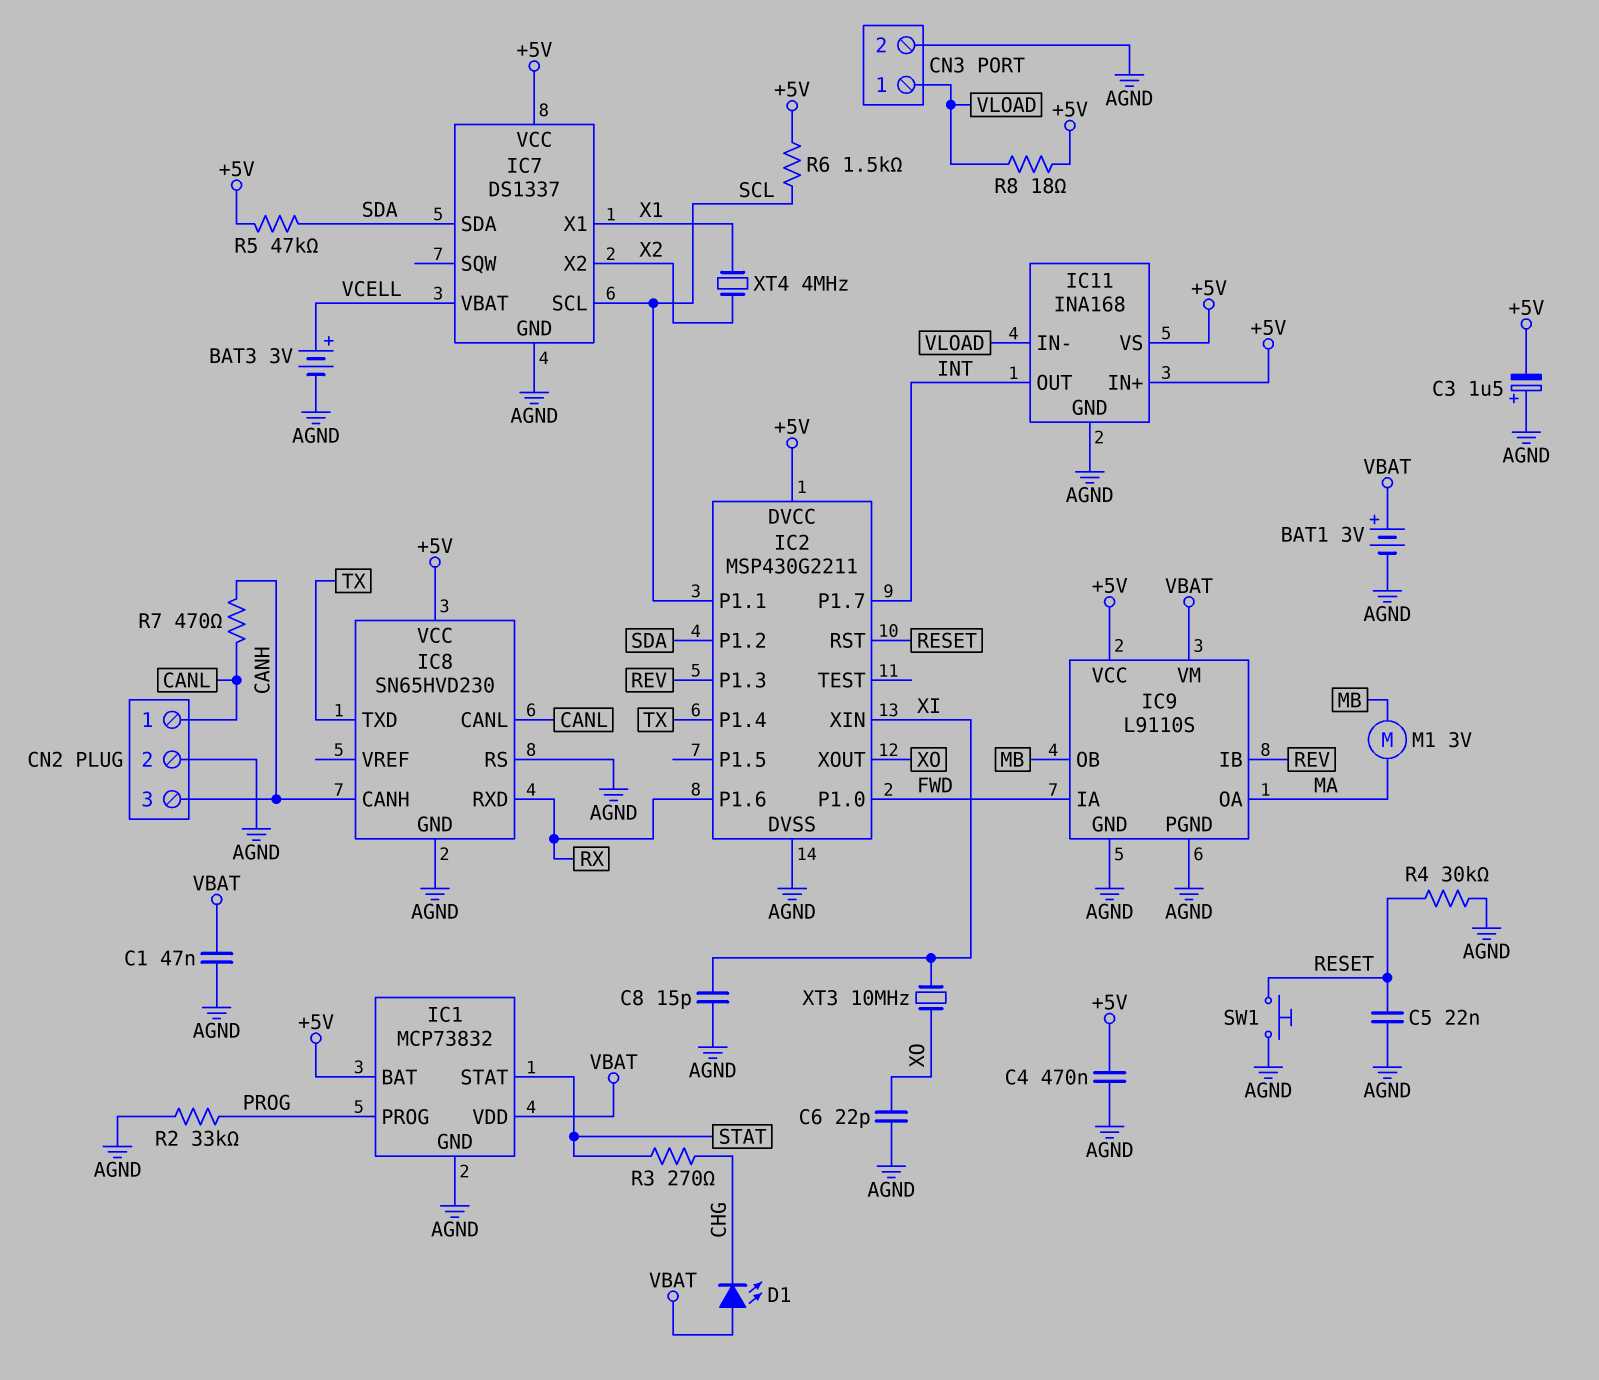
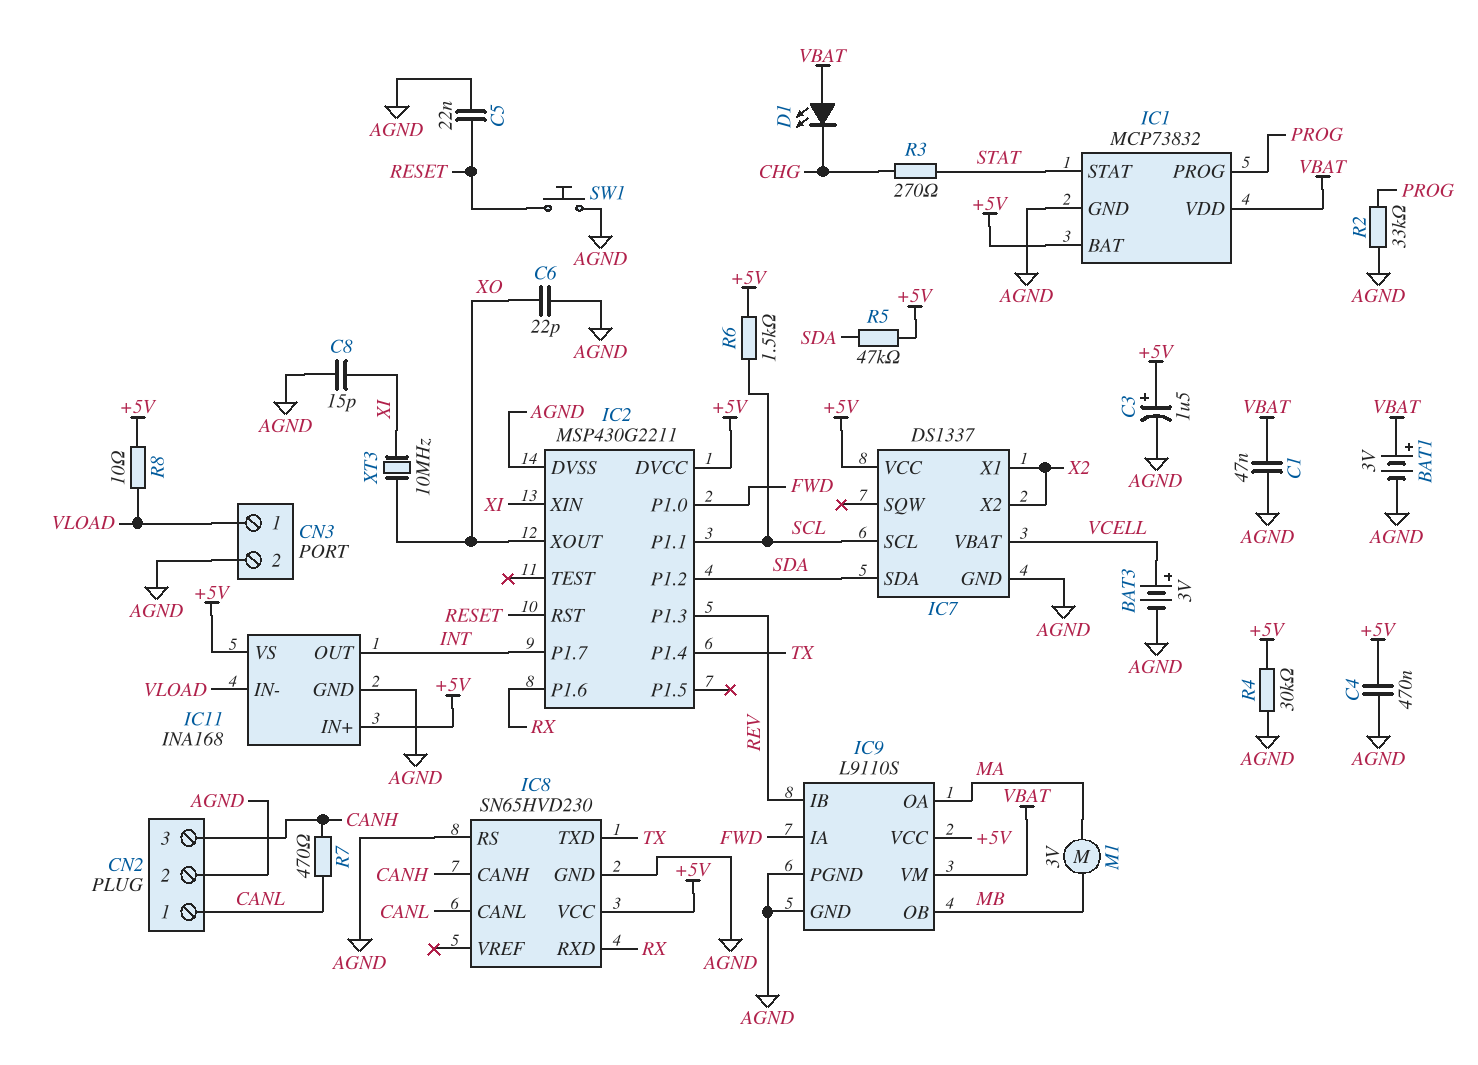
C3: 1.5uF (plus AGND, minus +5V) -> 1.5uF (plus +5V, minus AGND)
IC7 pin X1: X1 -> X2
R4: 30k (AGND, RESET) -> 30k (+5V, AGND)
R8: 18 (+5V, VLOAD) -> 10 (+5V, VLOAD)
XT4: 4MHz (X1, X2) -> none

